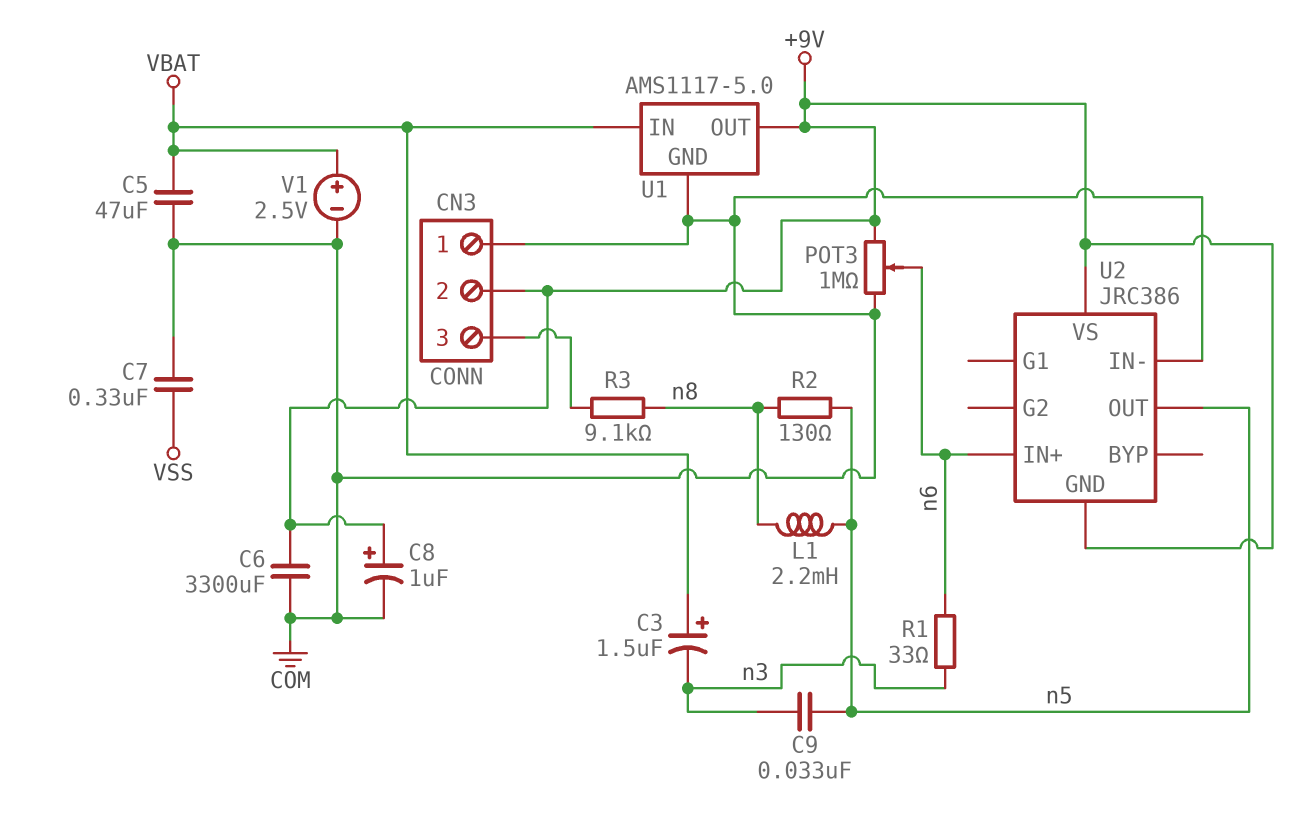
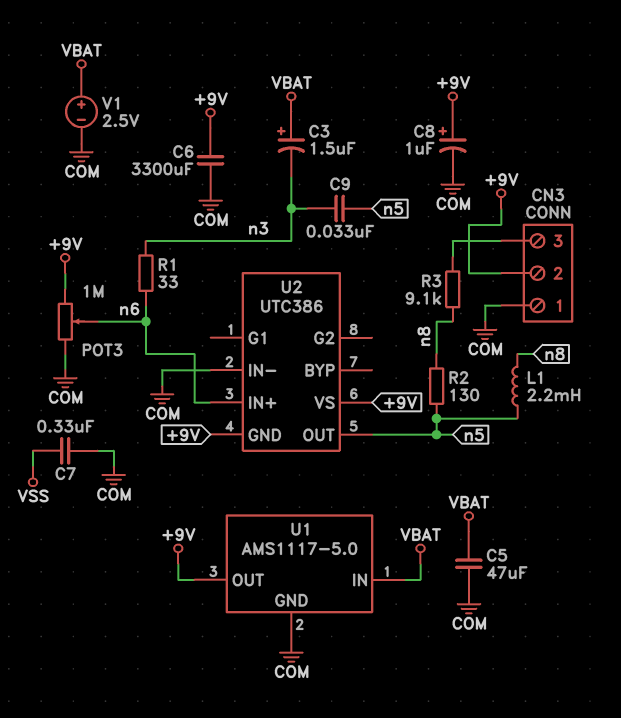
U2: JRC386 -> UTC386

